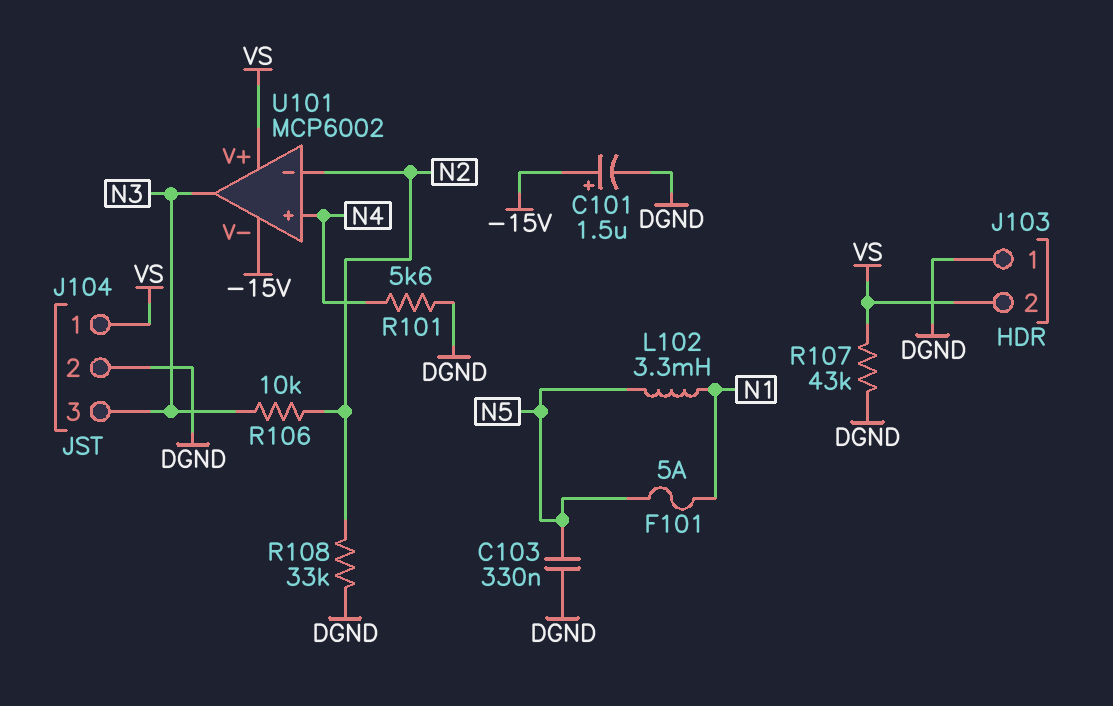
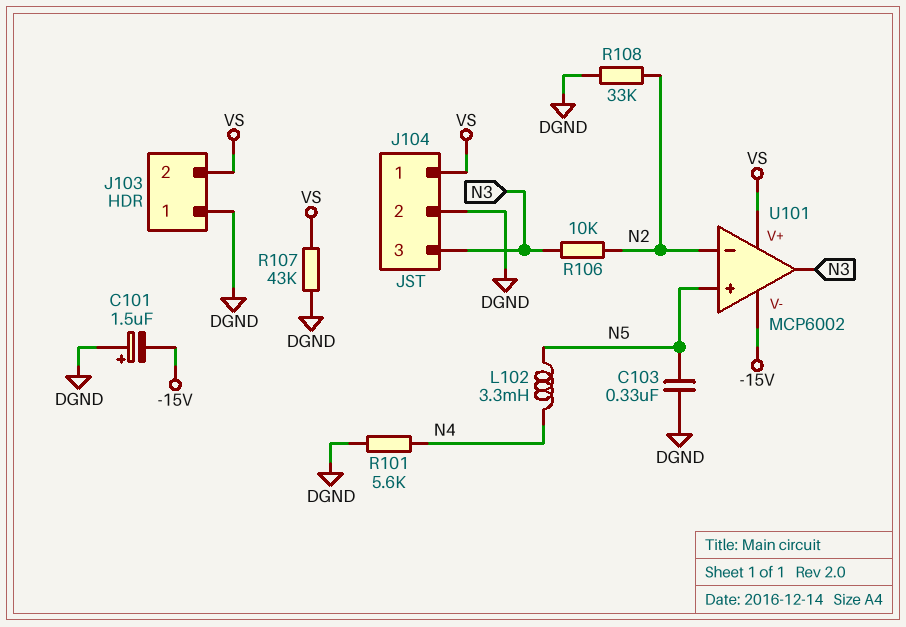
C101: 1.5uF (plus -15V, minus DGND) -> 1.5uF (plus DGND, minus -15V)
F101: 5A (N1, N5) -> none
L102: 3.3mH (N1, N5) -> 3.3mH (N4, N5)
U101 pin in+: N4 -> N5

